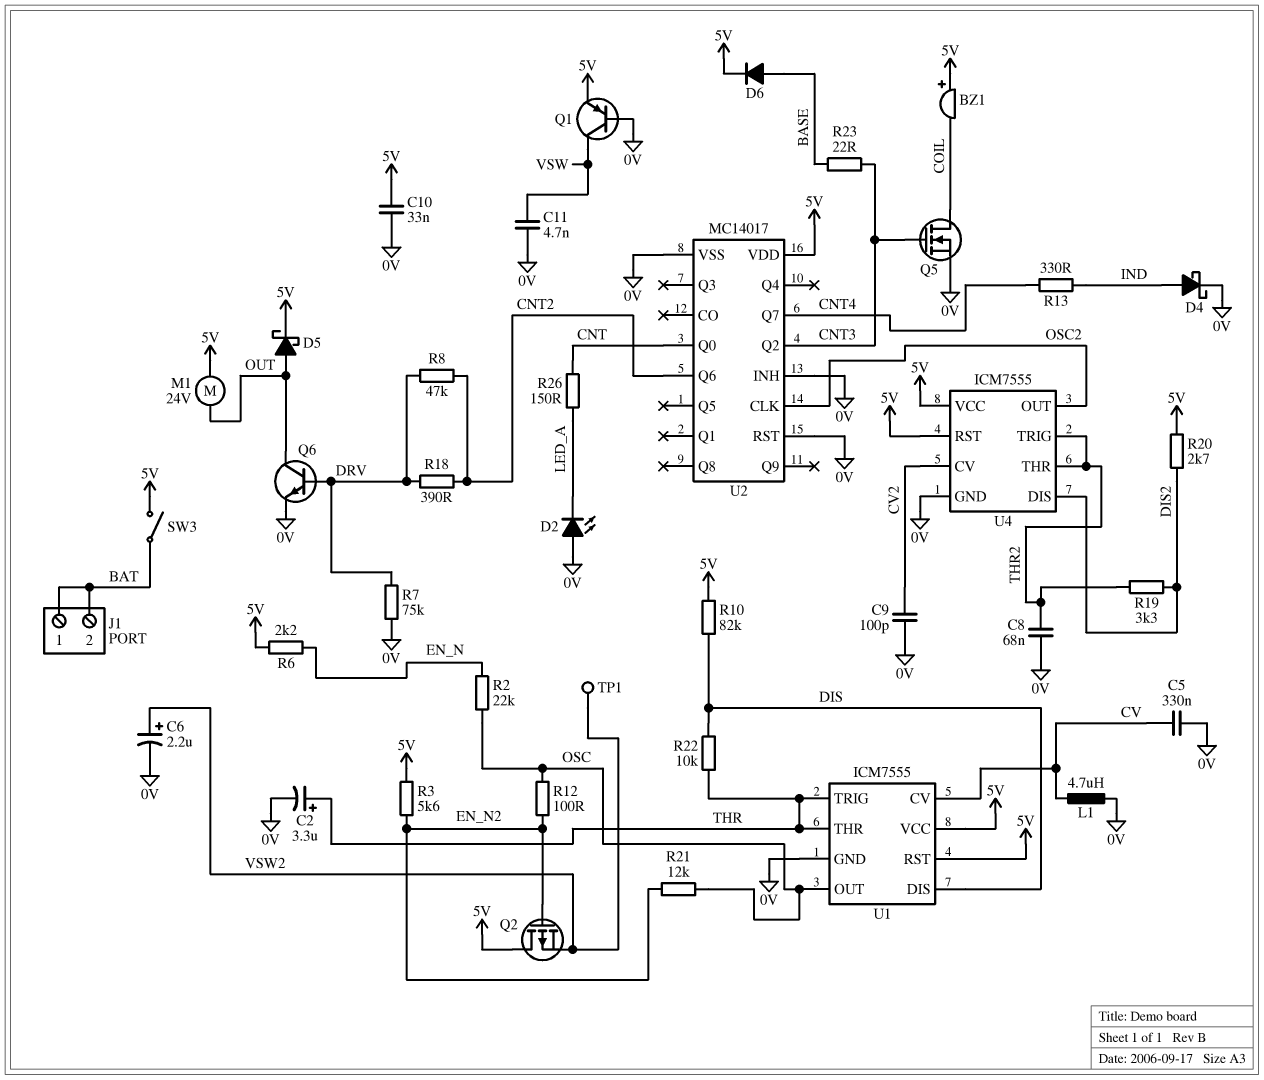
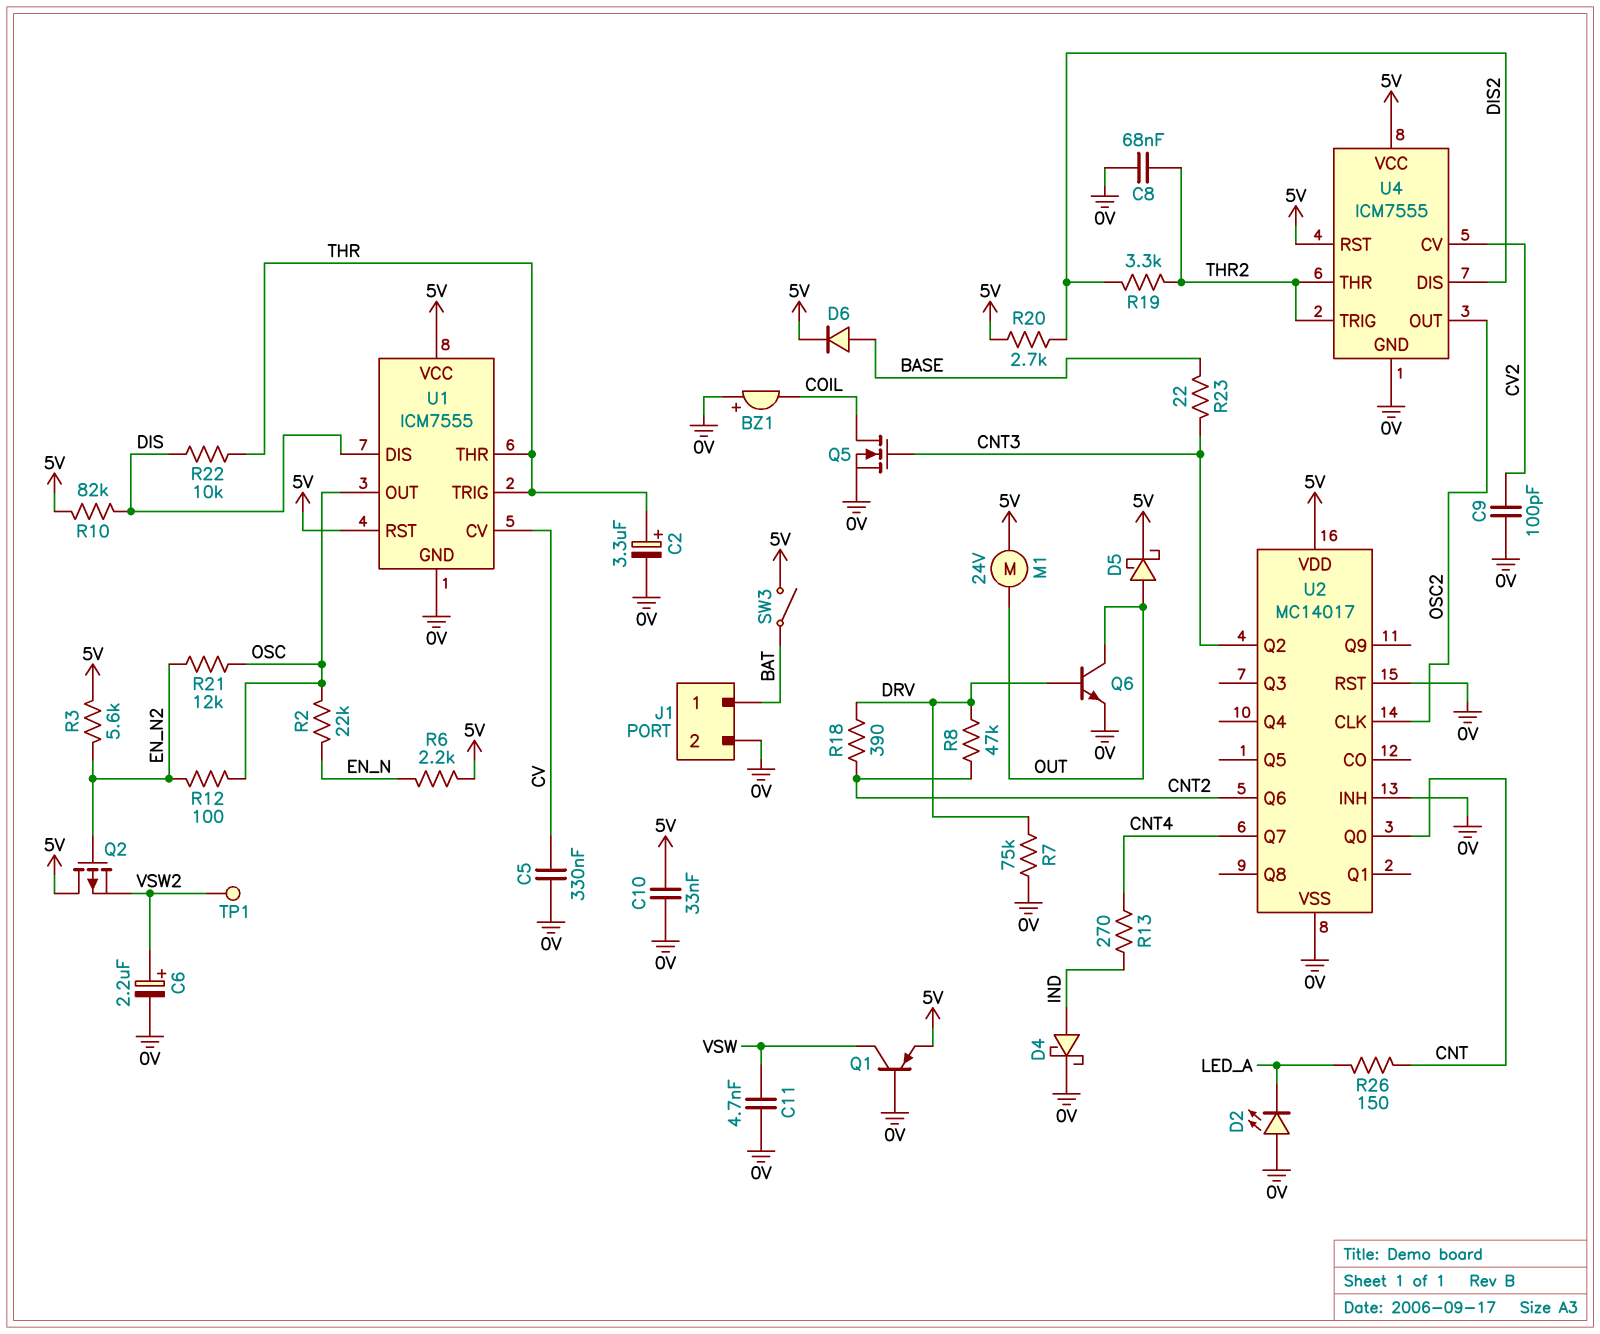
BZ1: buzzer (plus 5V, minus COIL) -> buzzer (plus 0V, minus COIL)
J1 pin 2: BAT -> 0V
L1: 4.7uH (0V, CV) -> none
R13: 330 (CNT4, IND) -> 270 (CNT4, IND)

